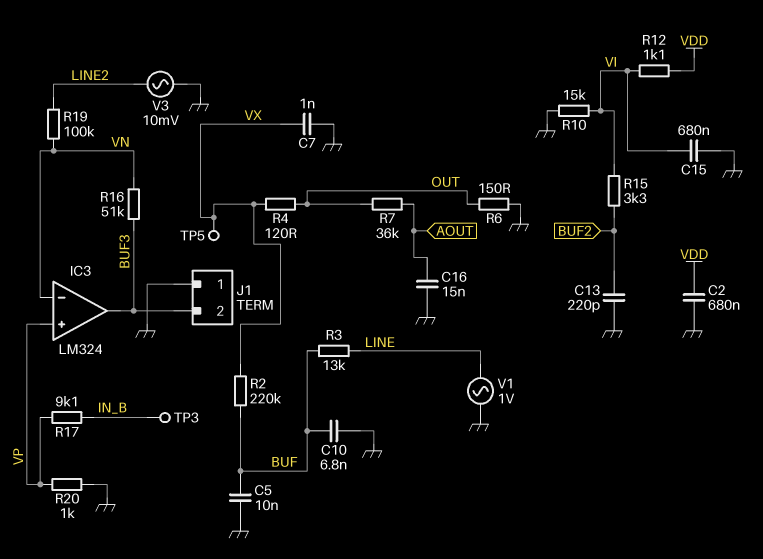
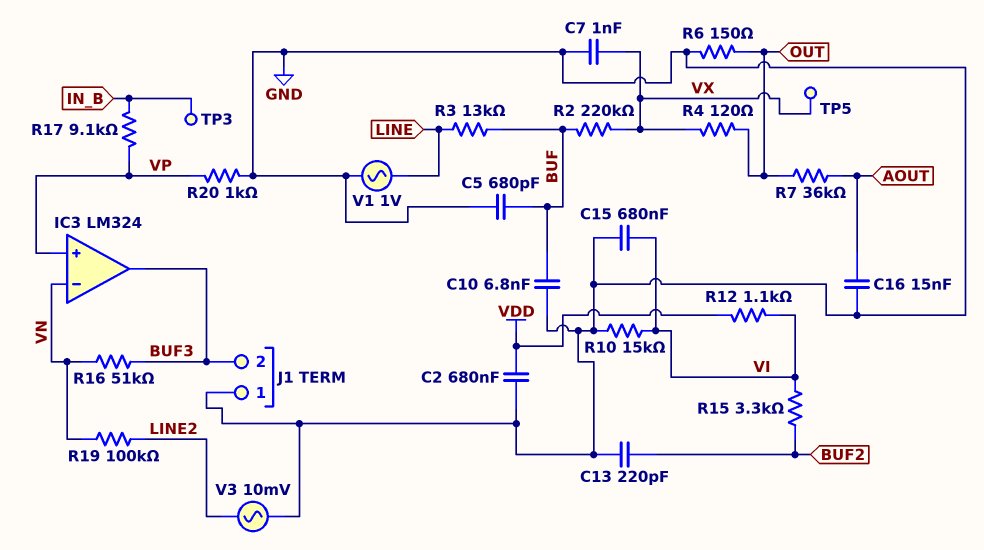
C5: 10nF (BUF, GND) -> 680pF (BUF, GND)

